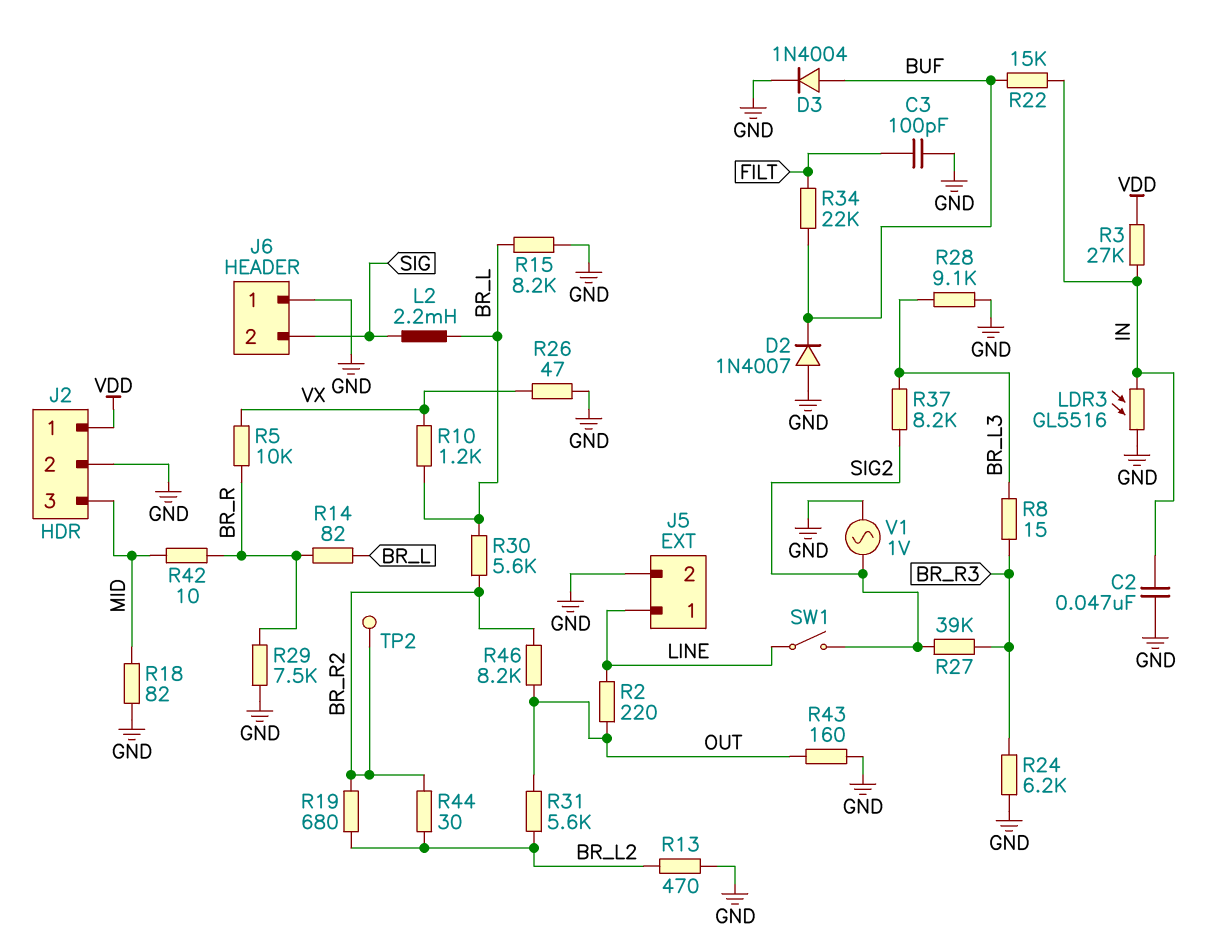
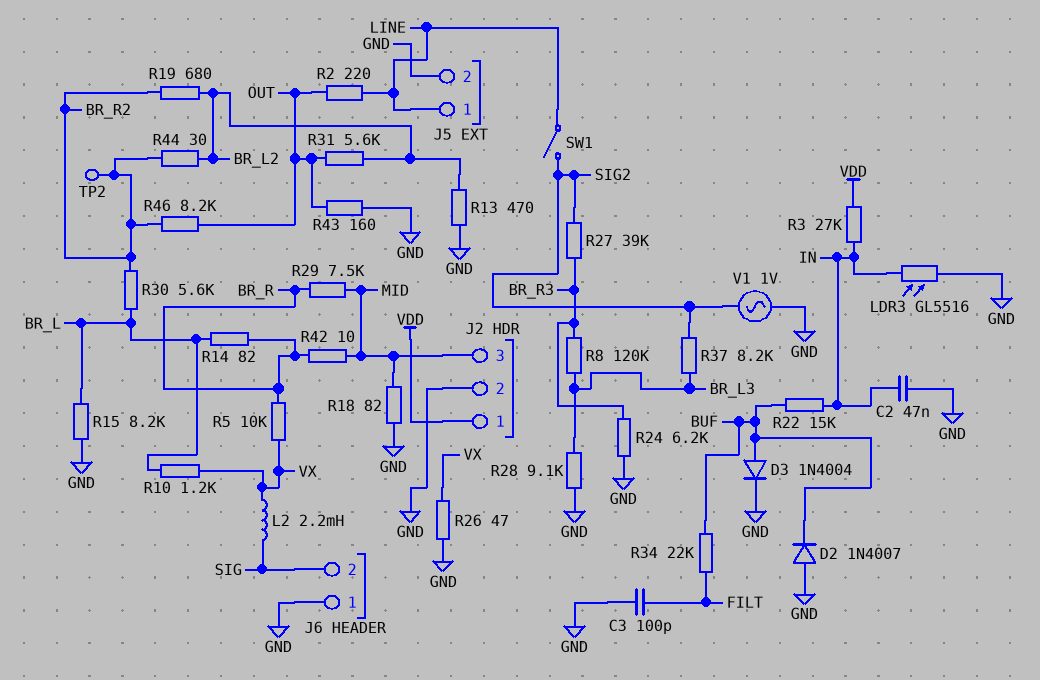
L2: 2.2mH (BR_L, SIG) -> 2.2mH (SIG, VX)
R8: 15 (BR_L3, BR_R3) -> 120k (BR_L3, BR_R3)
R29: 7.5k (BR_R, GND) -> 7.5k (BR_R, MID)

